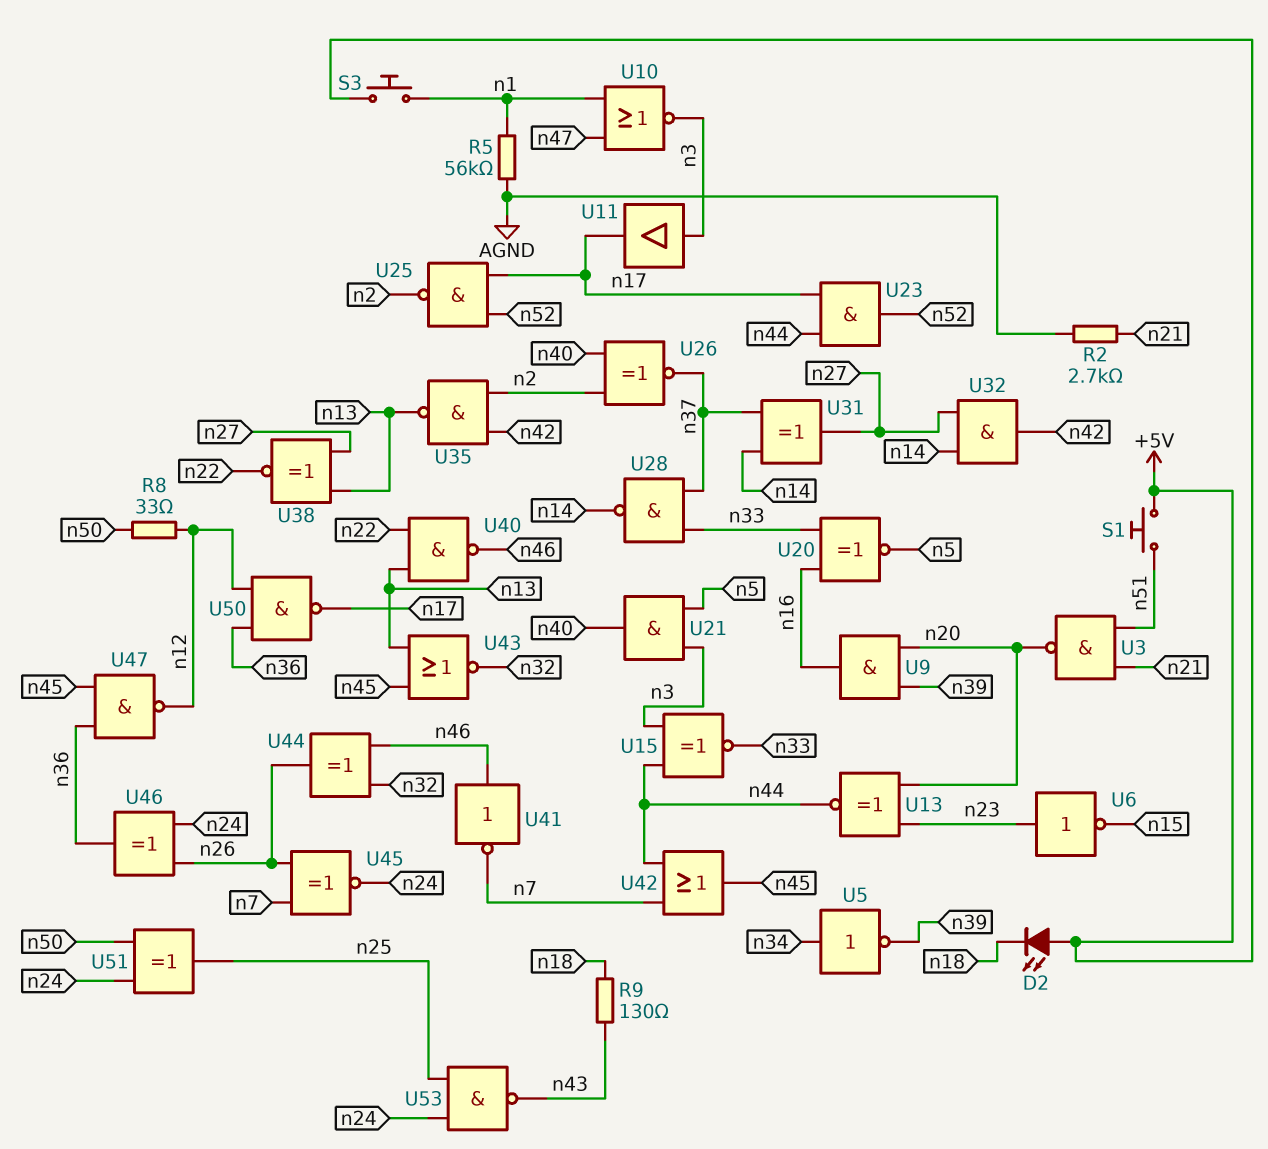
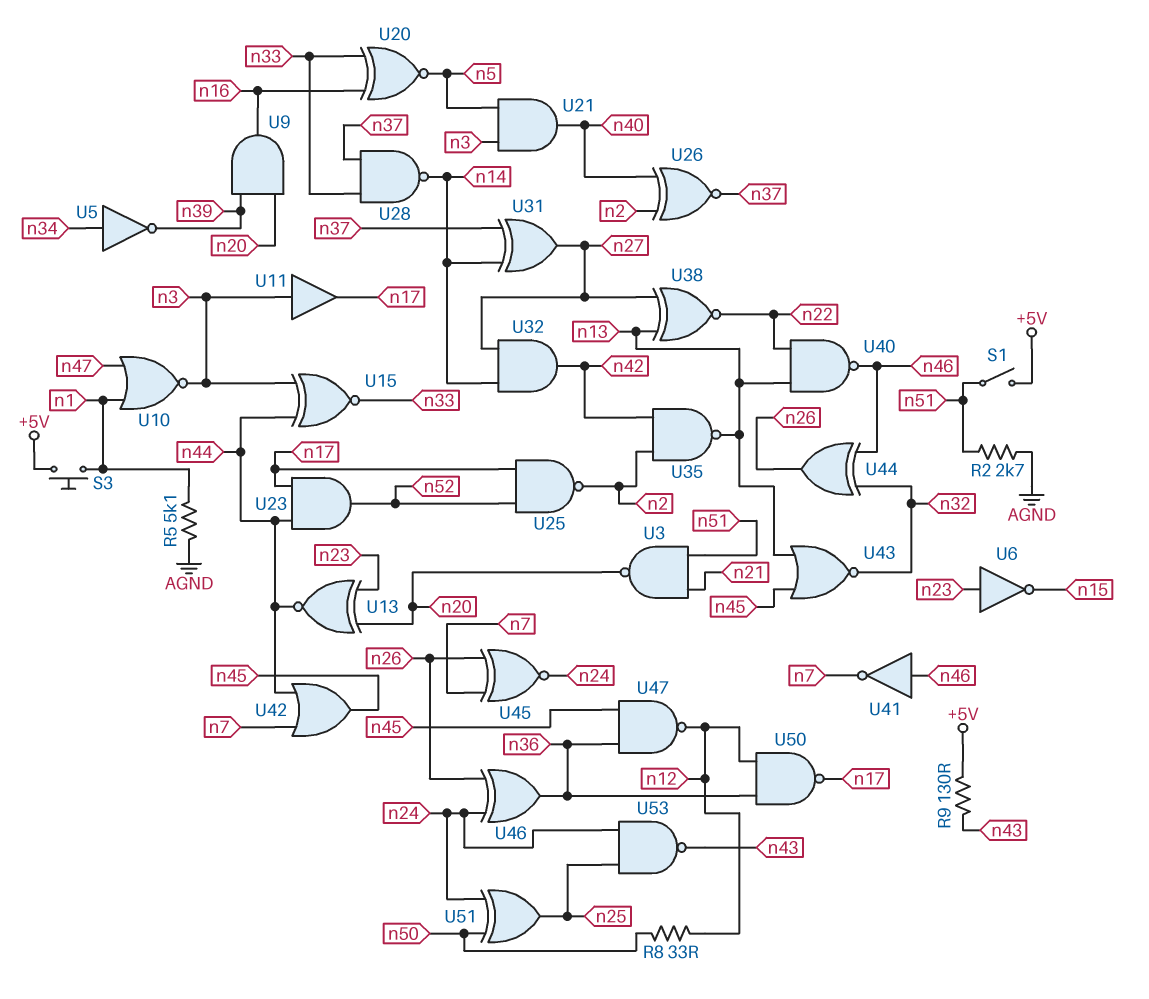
D2: LED (A +5V, K n18) -> none
R2: 2.7k (AGND, n21) -> 2.7k (AGND, n51)
R5: 56k (AGND, n1) -> 5.1k (AGND, n1)
R9: 130 (n18, n43) -> 130 (+5V, n43)
S1: button (+5V, n51) -> switch (+5V, n51)

